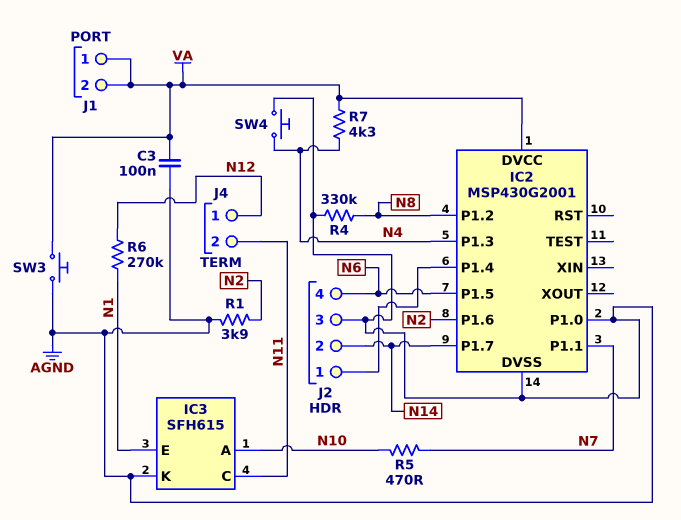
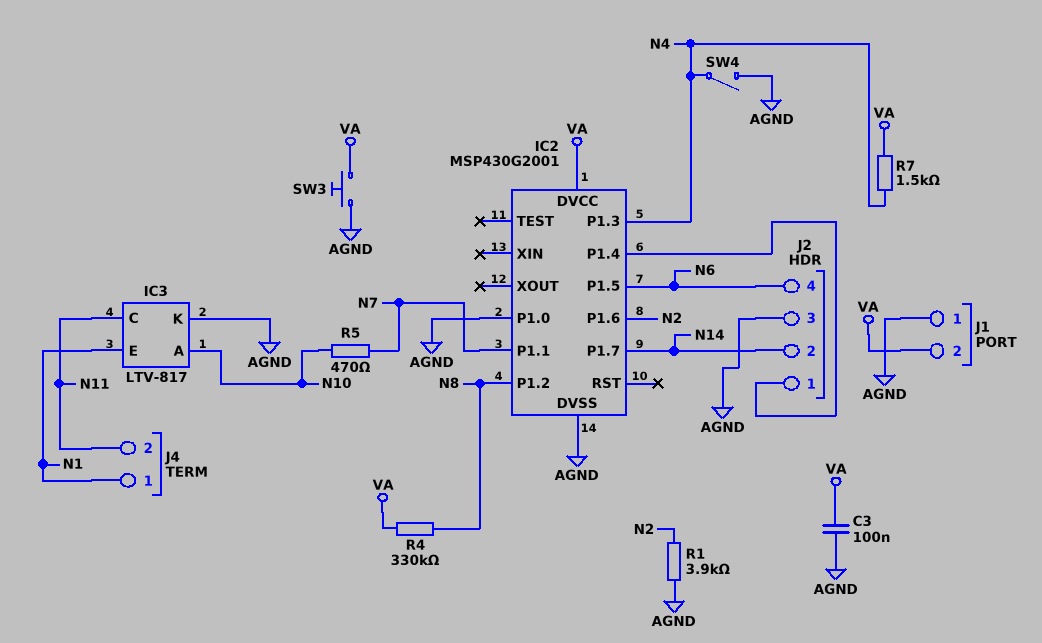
IC3: SFH615 -> LTV-817
J1 pin 1: VA -> AGND
J4 pin 1: N12 -> N1
R4: 330k (AGND, N8) -> 330k (N8, VA)
R6: 270k (N1, N12) -> none
R7: 4.3k (N4, VA) -> 1.5k (N4, VA)
SW4: button (AGND, N4) -> switch (AGND, N4)

